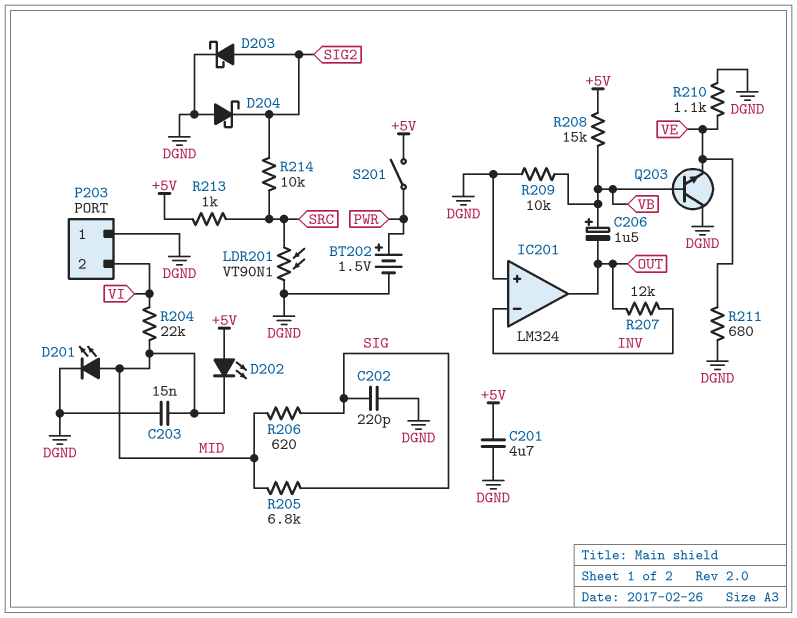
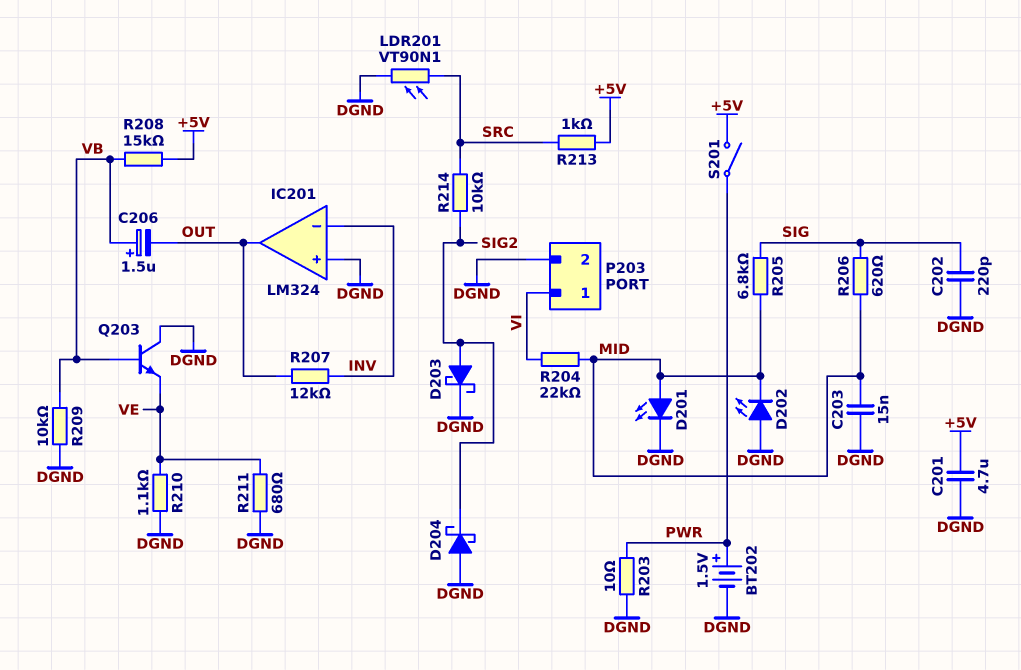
D202: LED (A +5V, K MID) -> LED (A DGND, K MID)
P203 pin 1: DGND -> VI
P203 pin 2: VI -> DGND
R203: none -> 10 (DGND, PWR)

